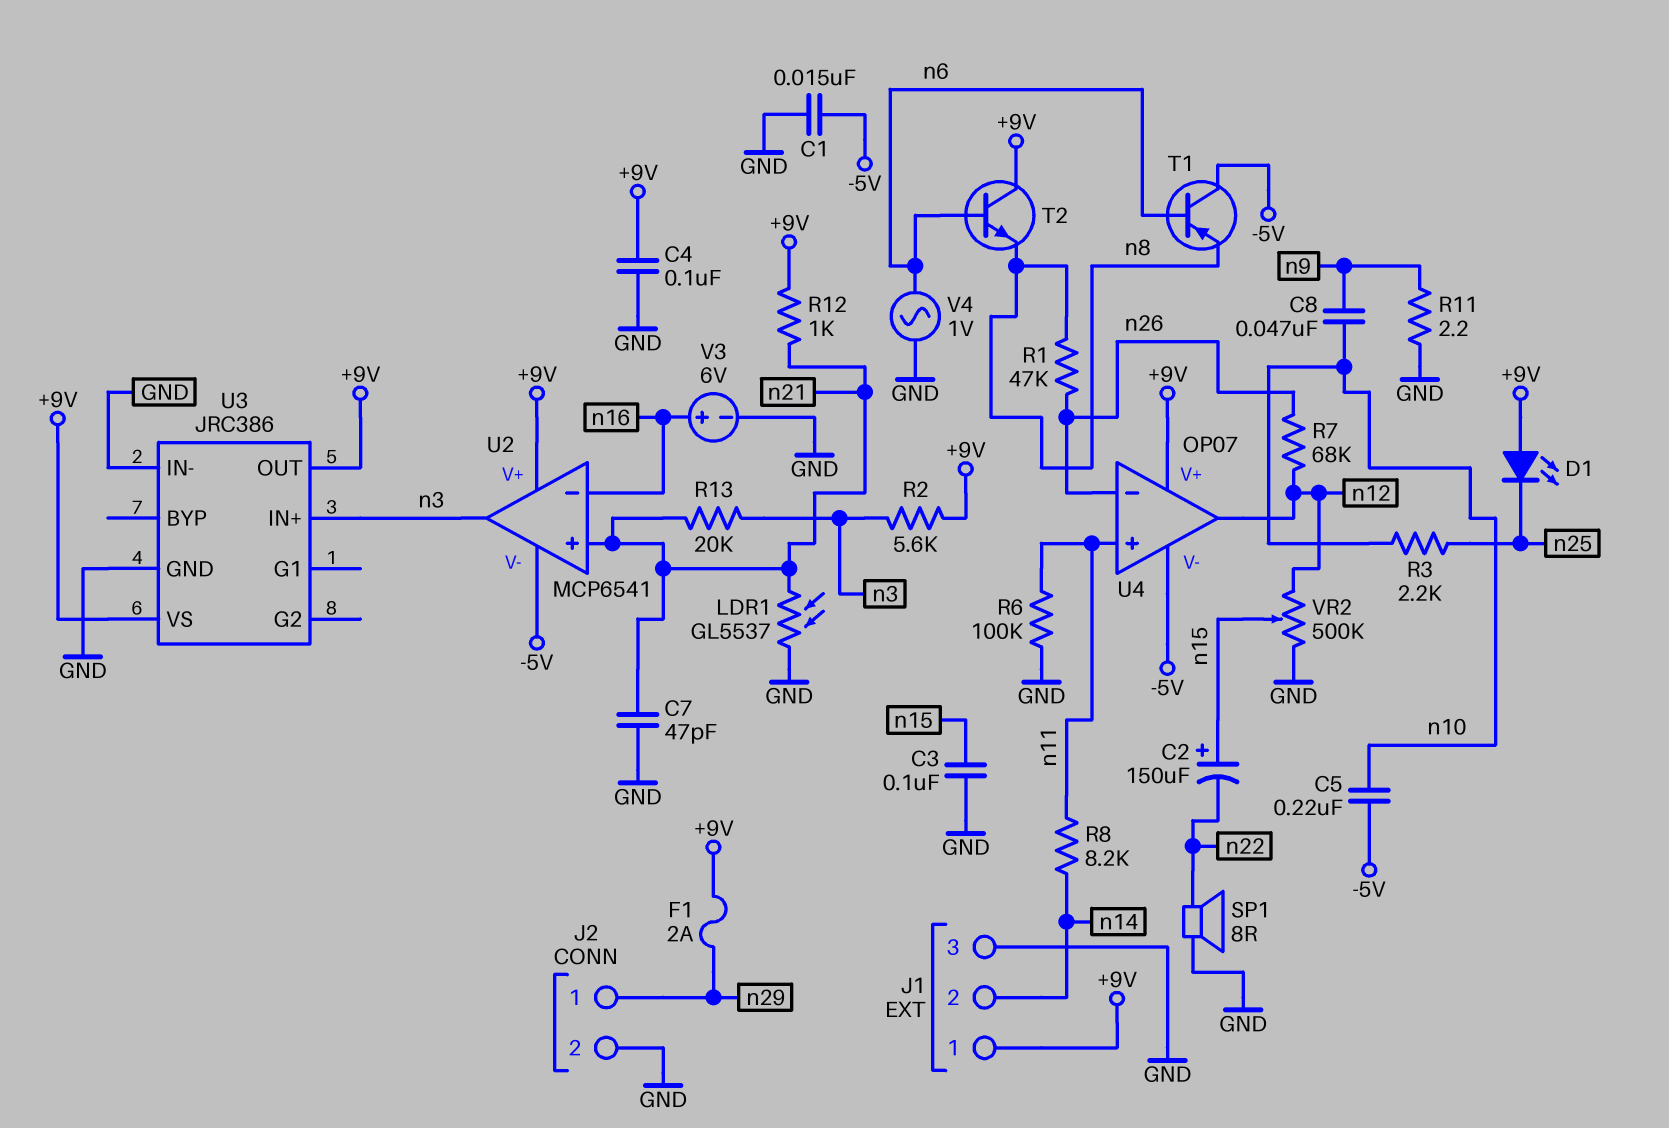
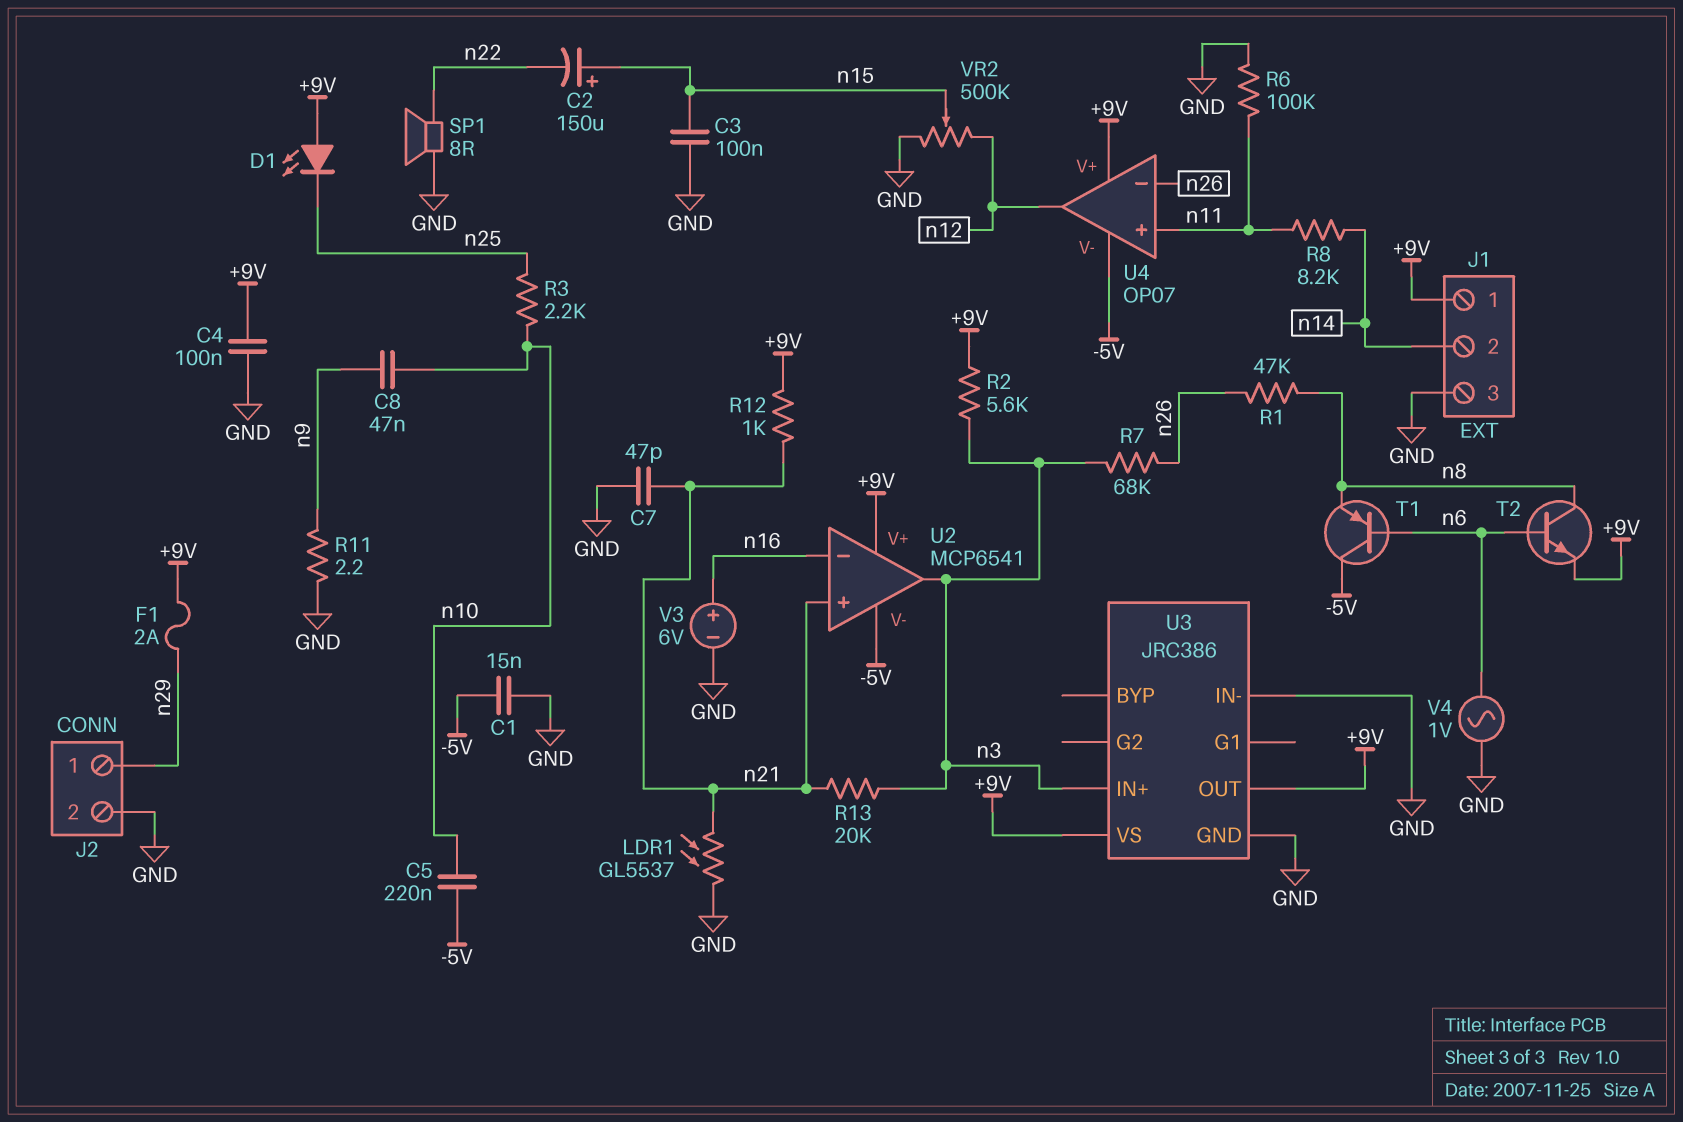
R7: 68k (n12, n26) -> 68k (n3, n26)
T2: NPN (B n6, C +9V, E n8) -> NPN (B n6, C n8, E +9V)

